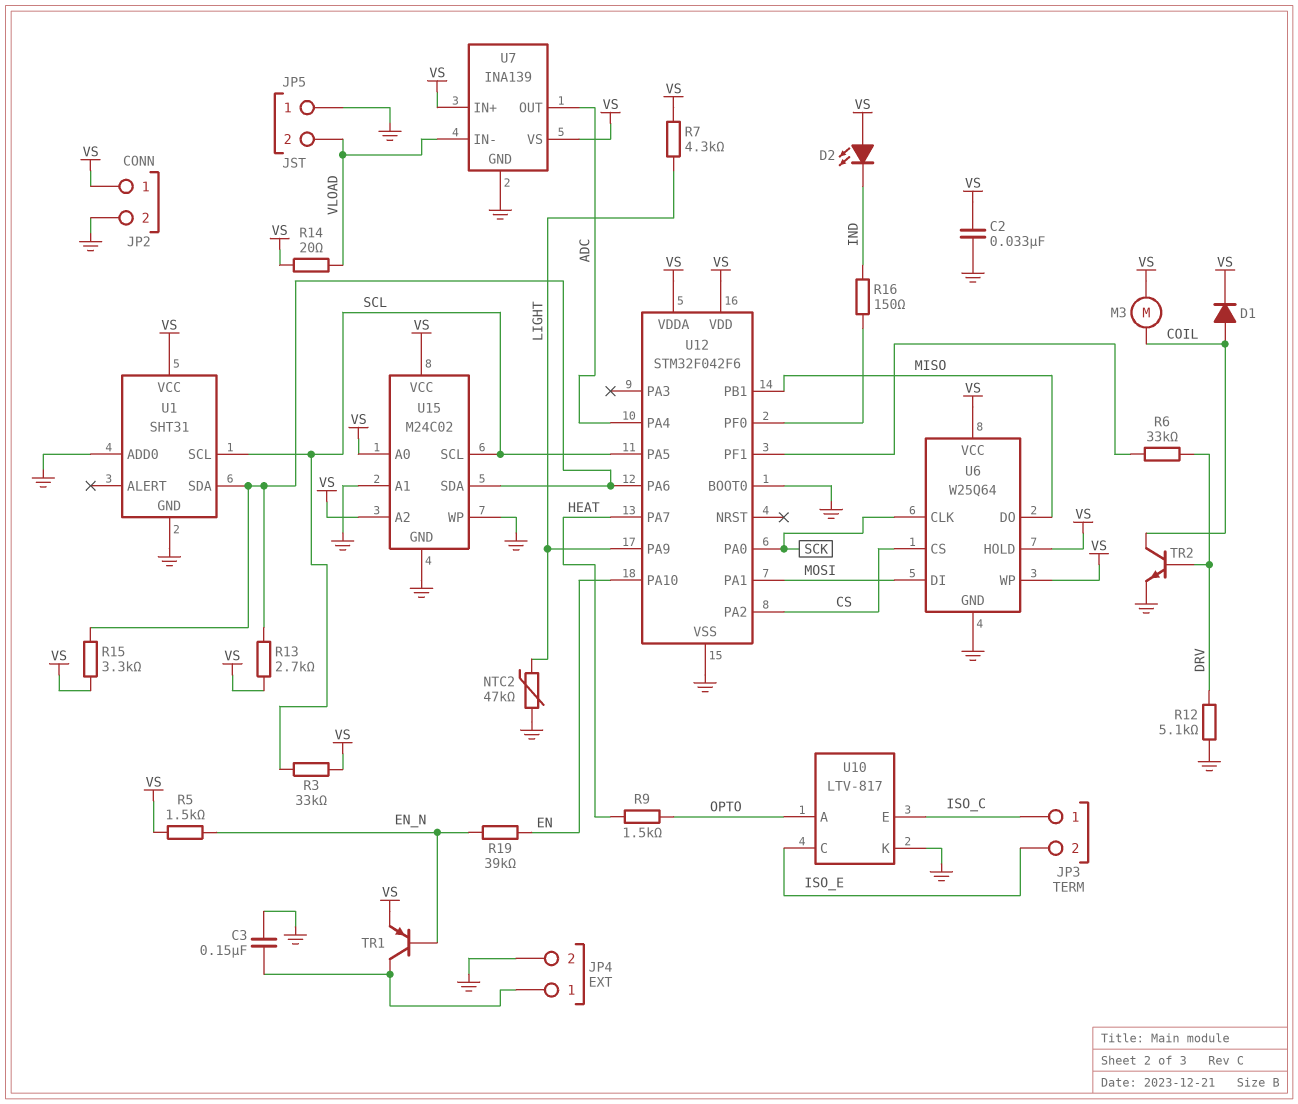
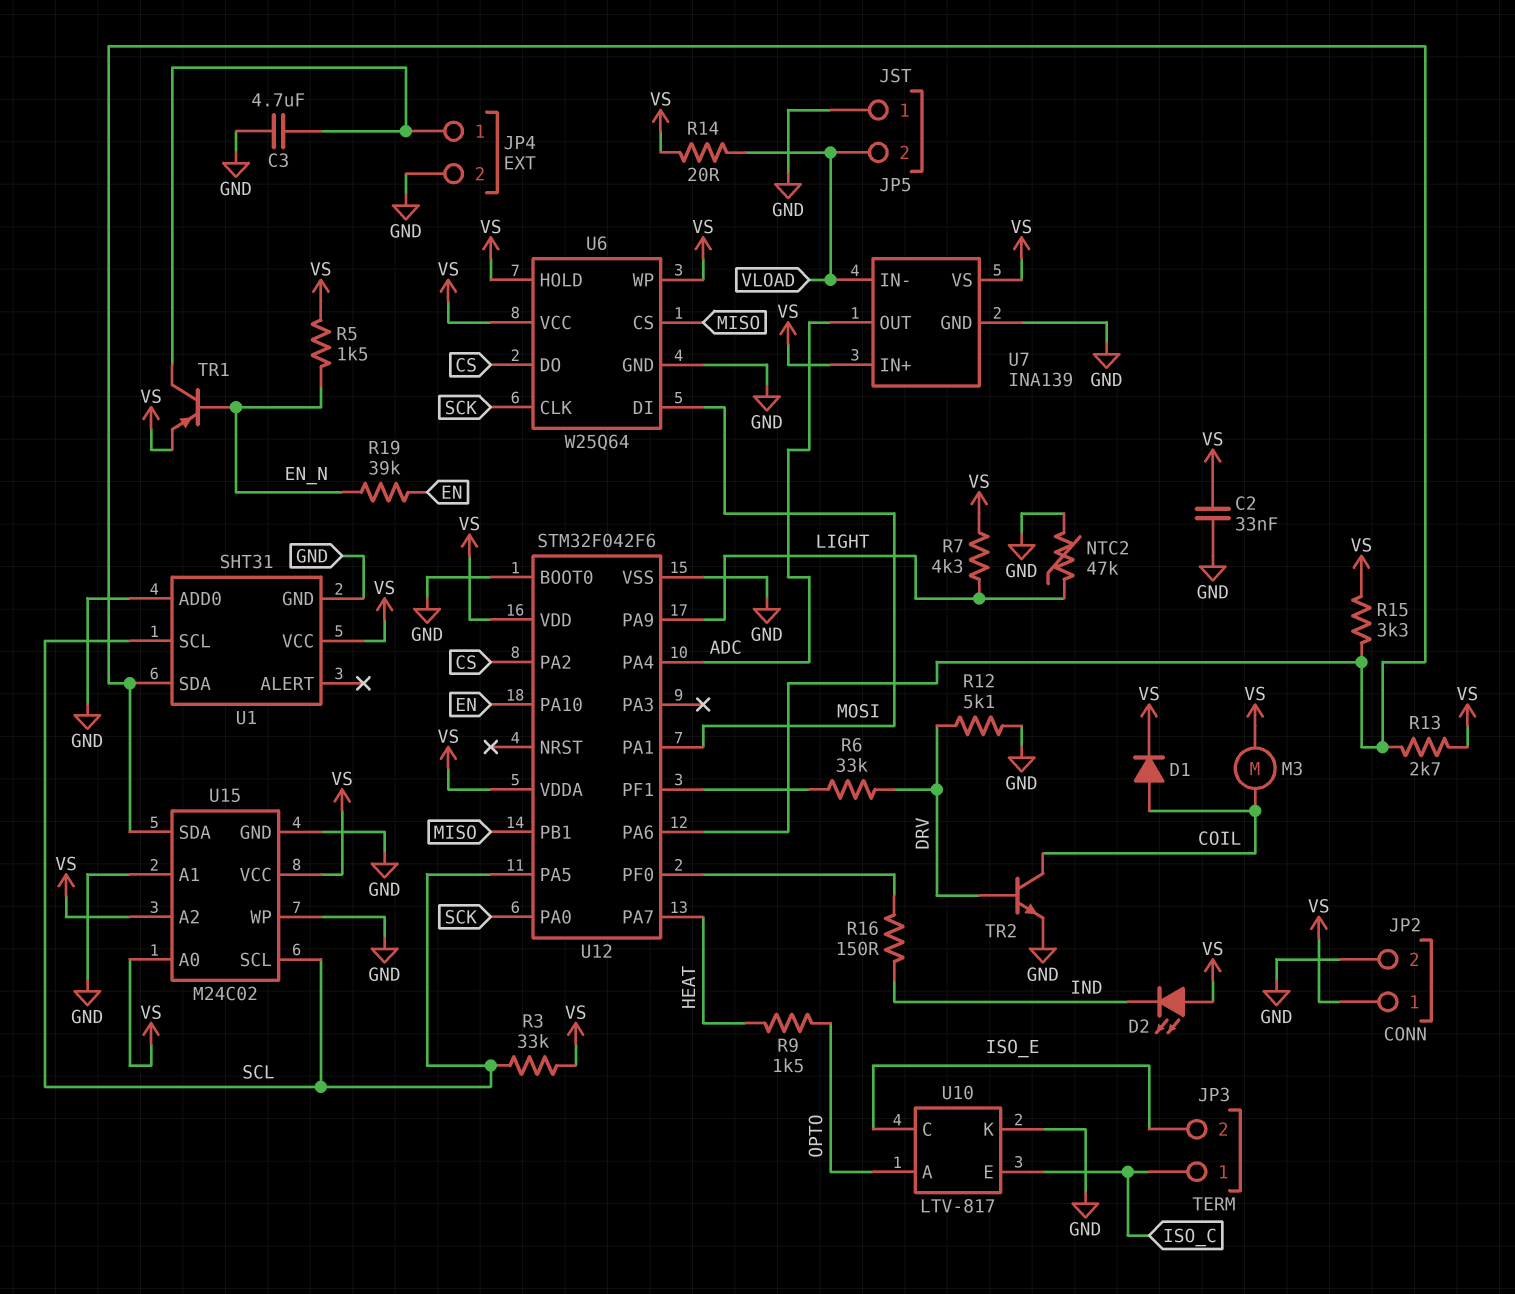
C3: 150nF (GND, JP4/1) -> 4.7uF (GND, JP4/1)
U6 pin CS: CS -> MISO
U6 pin DO: MISO -> CS

